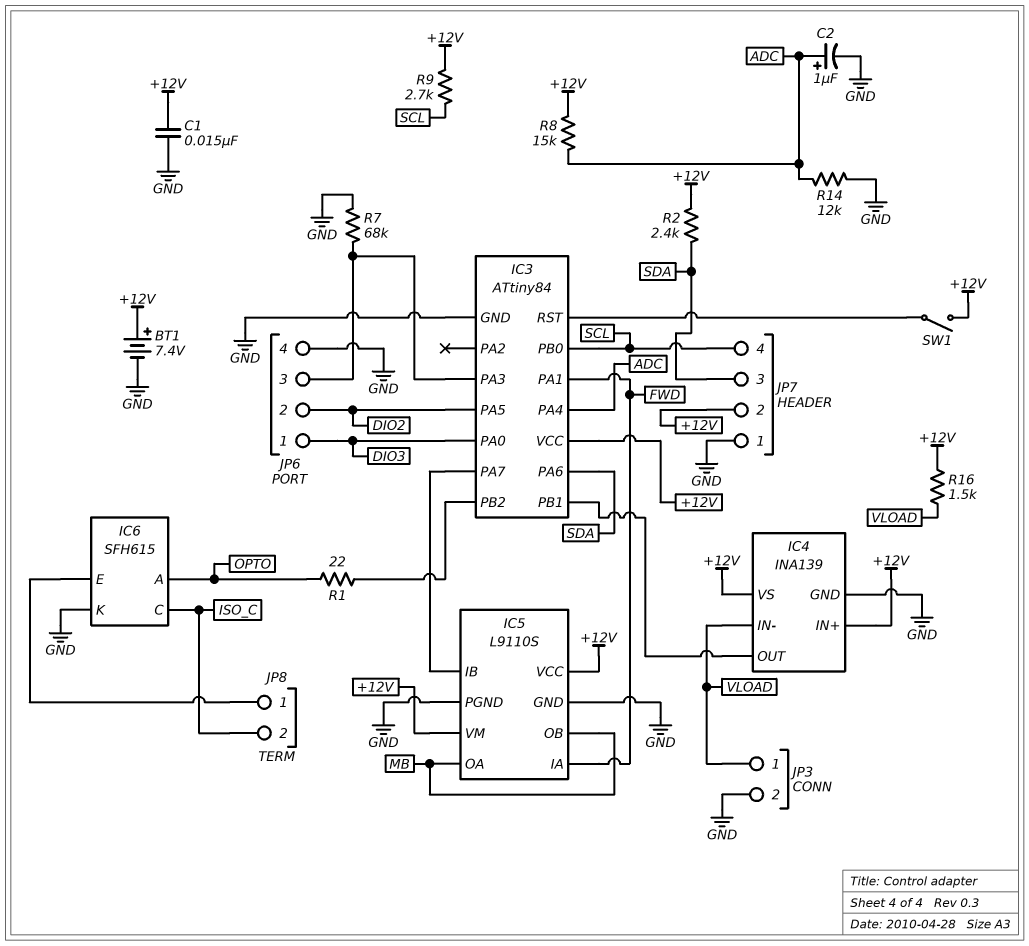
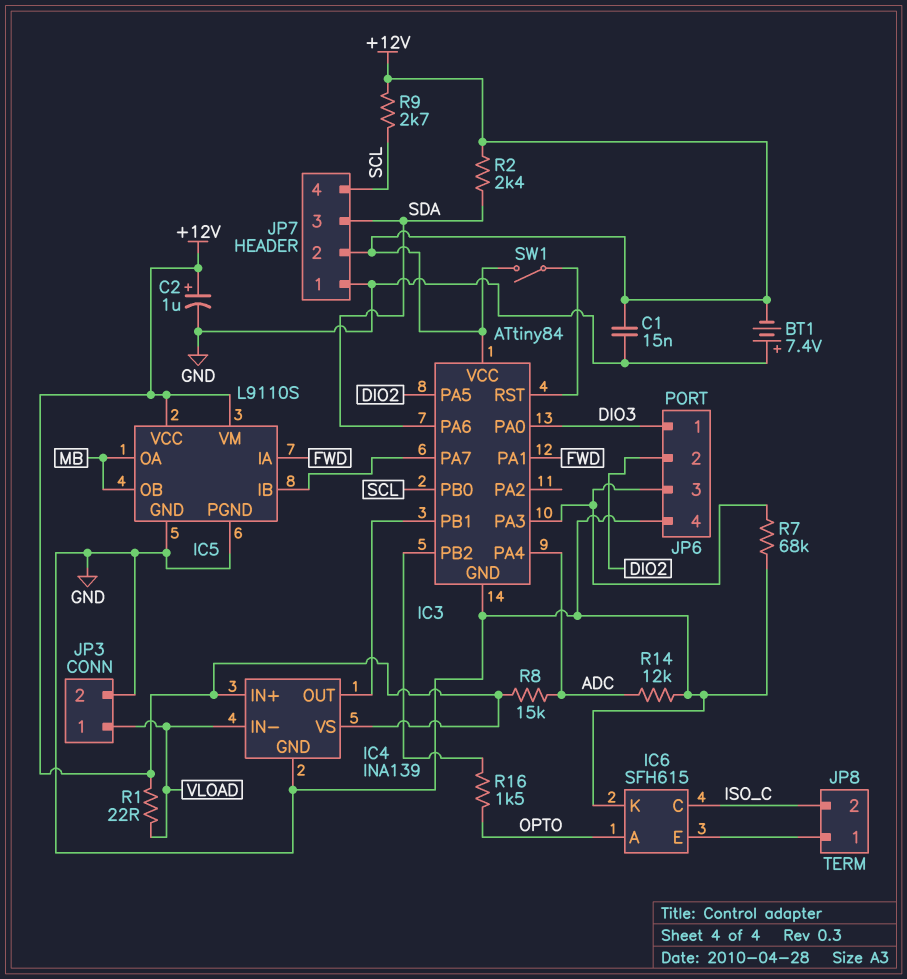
BT1: 7.4V (plus +12V, minus GND) -> 7.4V (plus GND, minus +12V)
C2: 1uF (plus ADC, minus GND) -> 1uF (plus +12V, minus GND)
R1: 22 (IC3/PB2, OPTO) -> 22 (+12V, VLOAD)
R16: 1.5k (+12V, VLOAD) -> 1.5k (IC3/PB2, OPTO)

